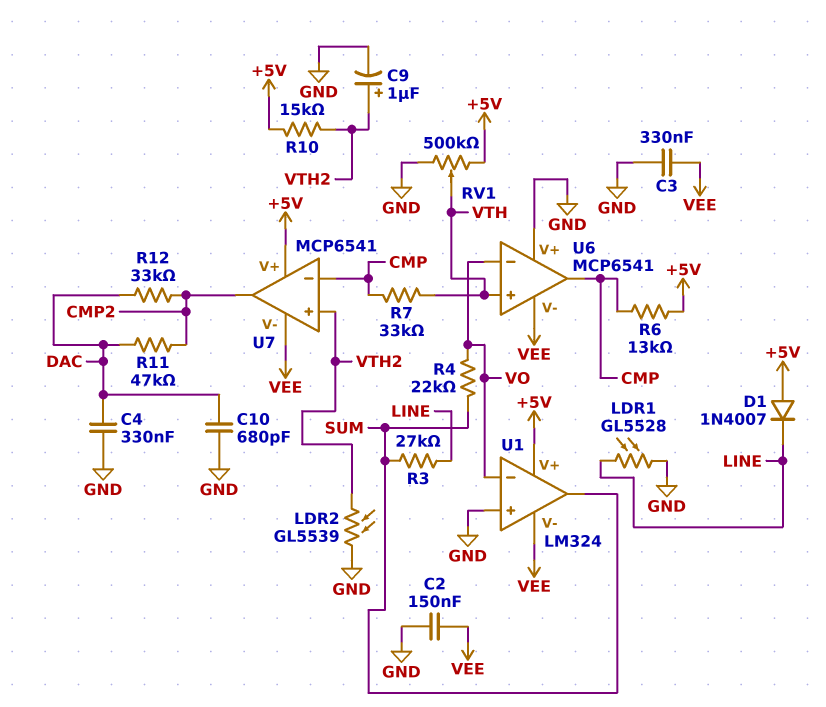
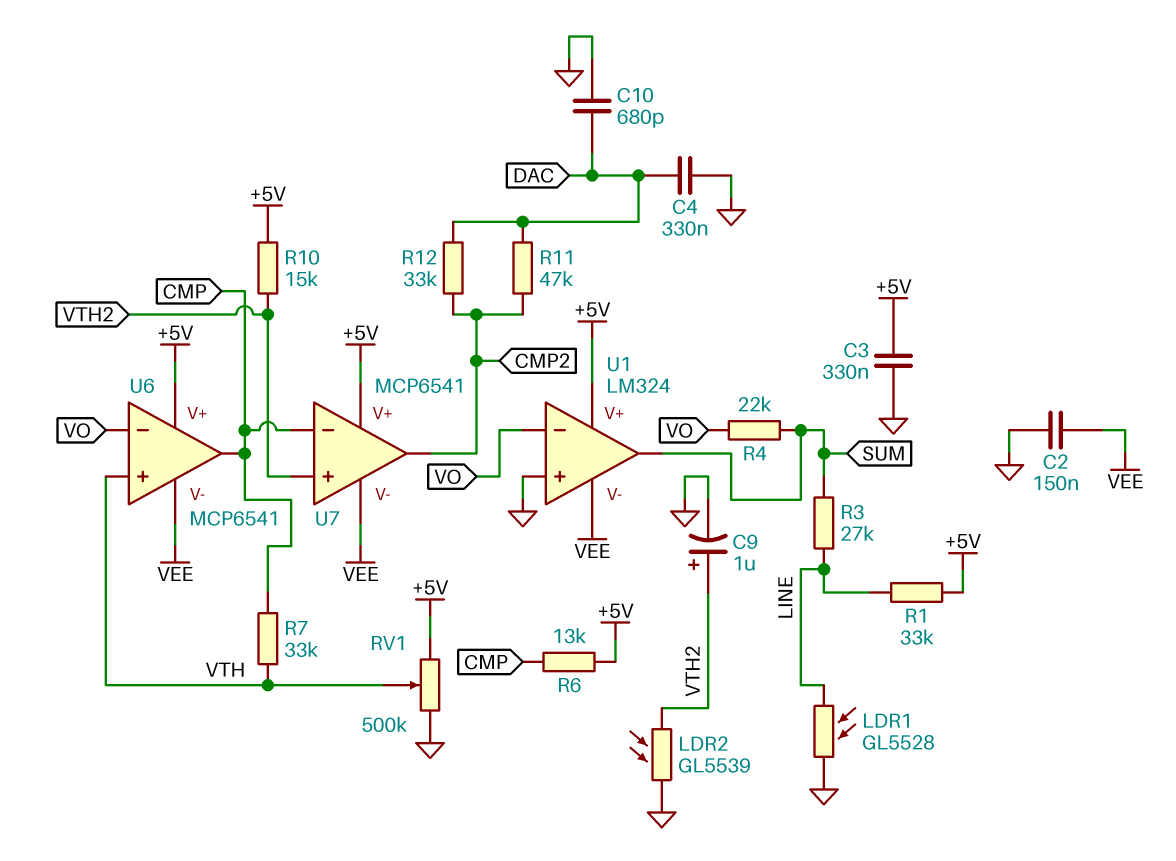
C3: 330nF (GND, VEE) -> 330nF (+5V, GND)
D1: diode 1N4007 (A +5V, K LINE) -> none
R1: none -> 33k (+5V, LINE)
U6 pin V+: GND -> +5V

